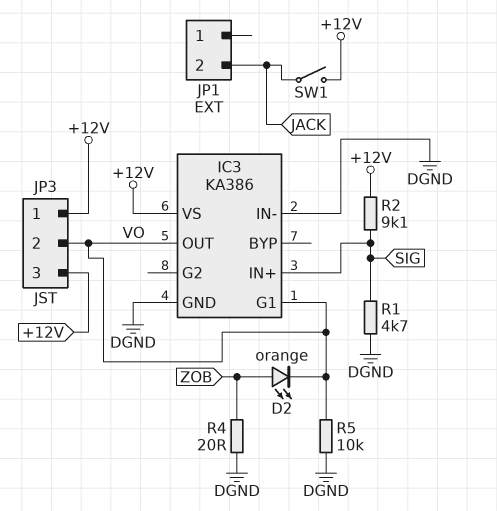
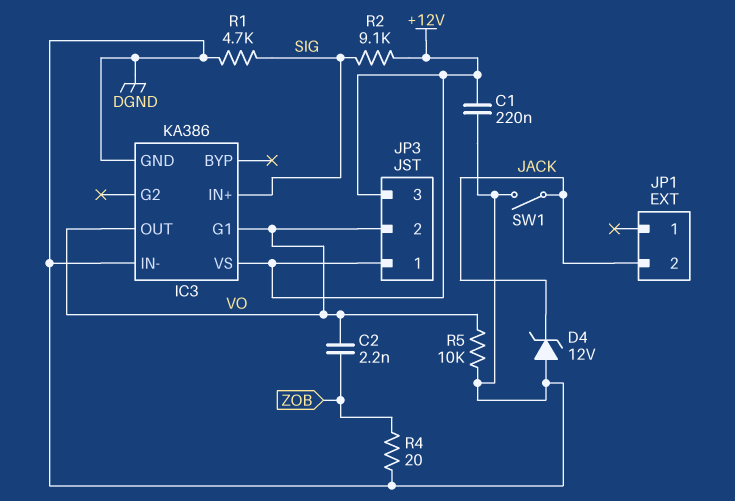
C1: none -> 220nF (+12V, DGND)
C2: none -> 2.2nF (VO, ZOB)
D2: LED orange (A ZOB, K VO) -> none
D4: none -> zener 12V (A DGND, K JACK)
SW1: switch (+12V, JACK) -> switch (DGND, JACK)

